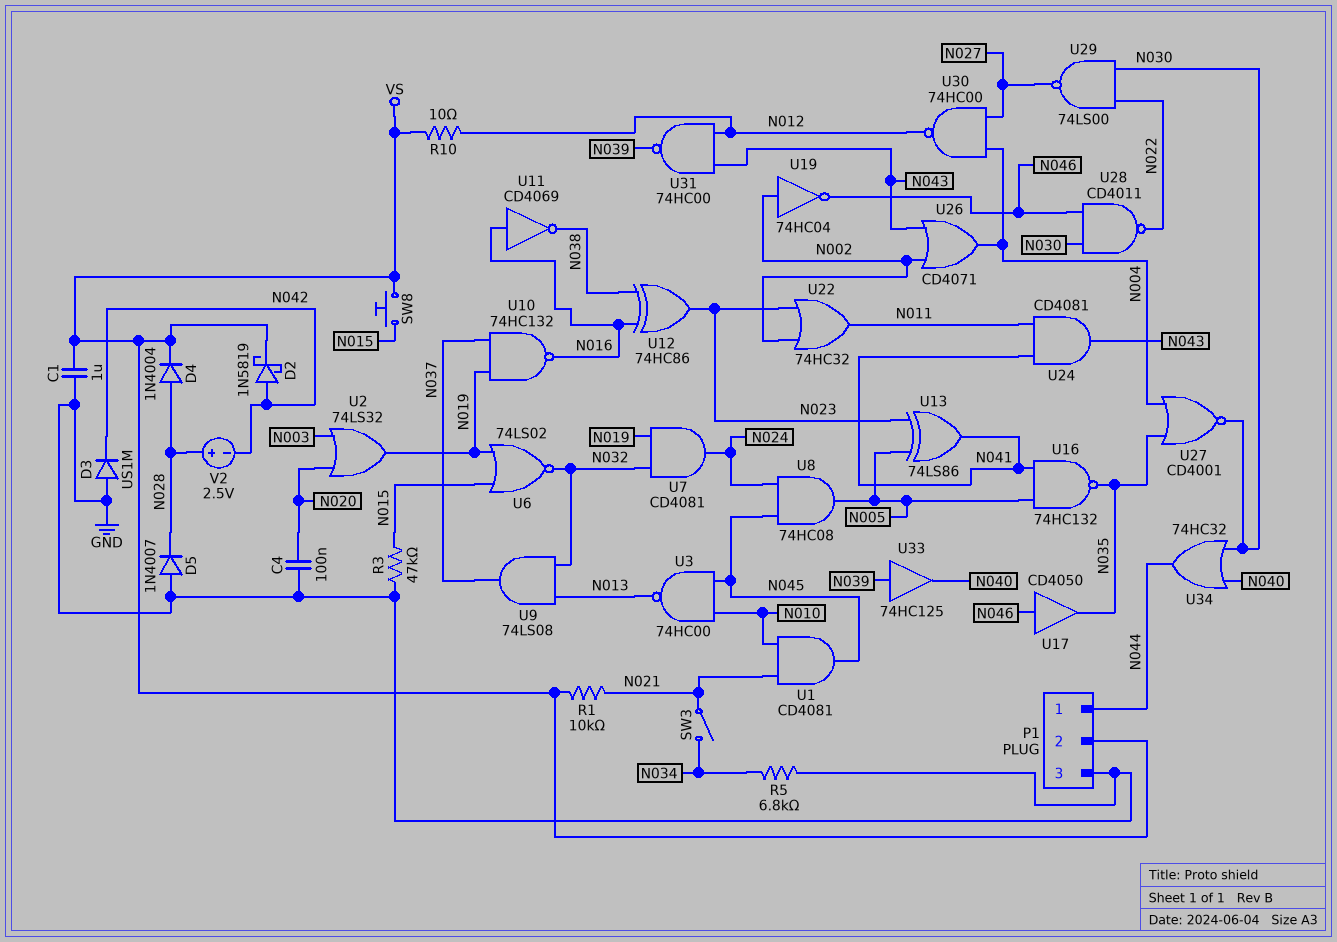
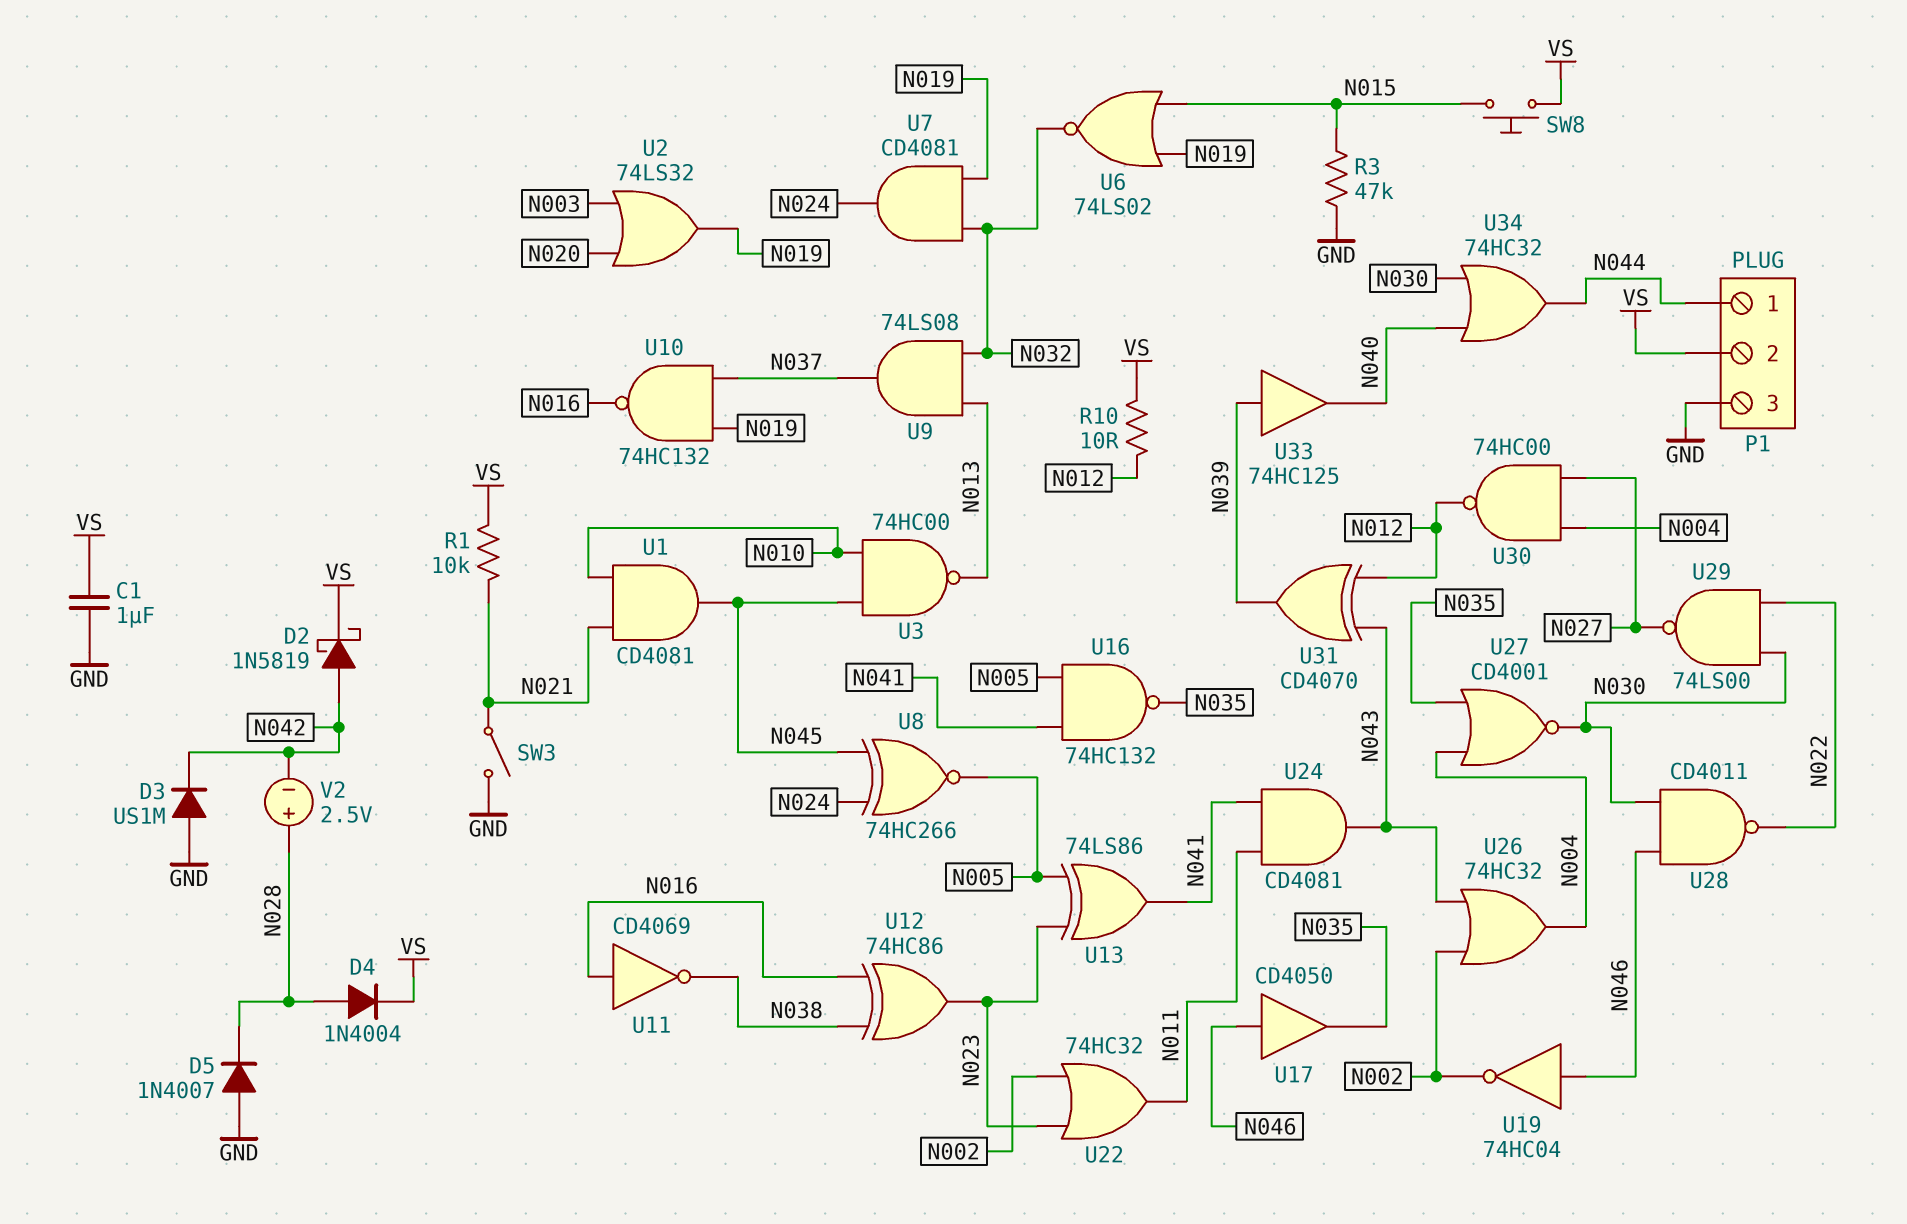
C4: 100nF (GND, N020) -> none
R5: 6.8k (GND, N034) -> none
SW3: switch (N021, N034) -> switch (GND, N021)
U8: AND 74HC08 (in N024, in N045, out N005) -> XNOR 74HC266 (in N024, in N045, out N005)
U19: NOT 74HC04 (in N002, out N046) -> NOT 74HC04 (in N046, out N002)
U26: OR CD4071 (in N002, in N043, out N004) -> OR 74HC32 (in N002, in N043, out N004)
U31: NAND 74HC00 (in N012, in N043, out N039) -> XOR CD4070 (in N012, in N043, out N039)

